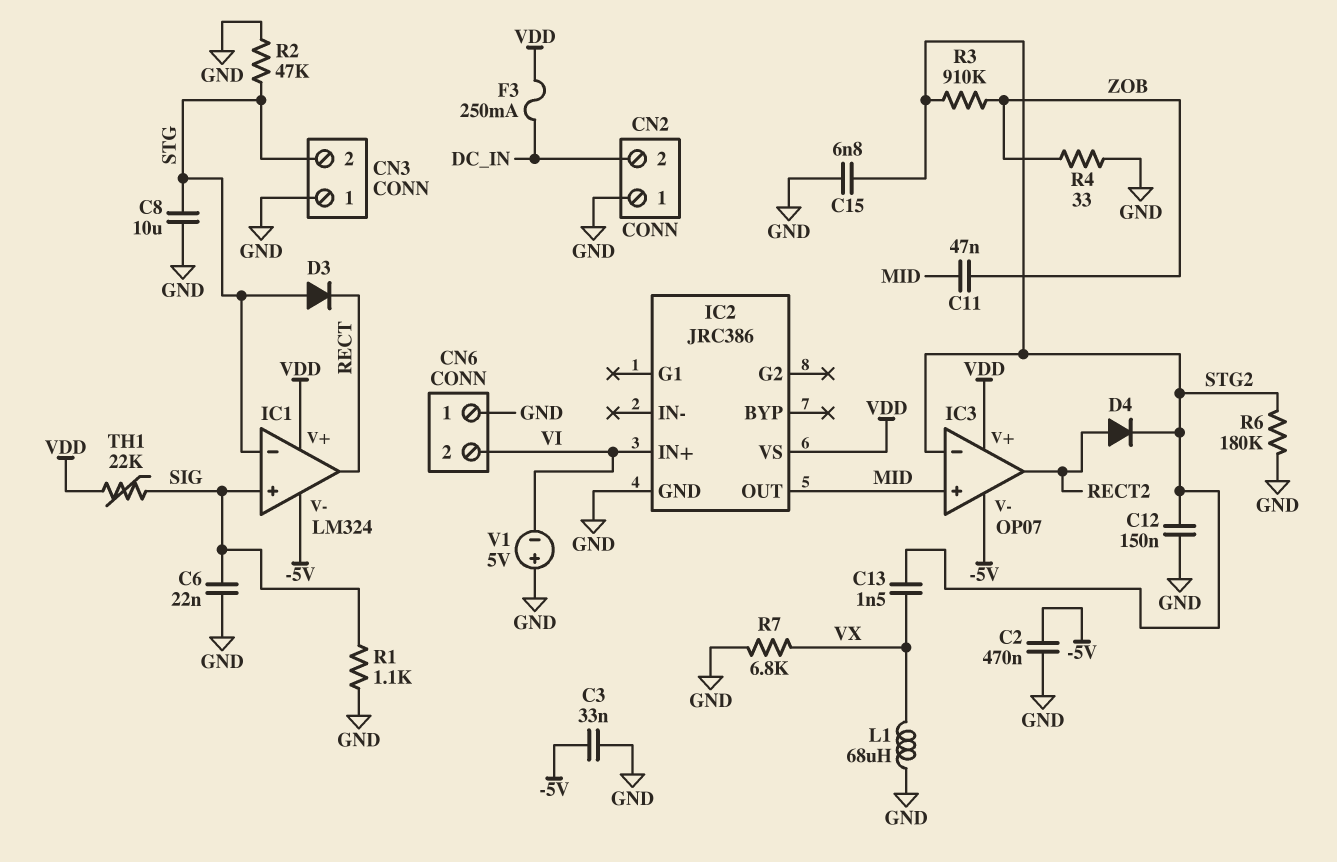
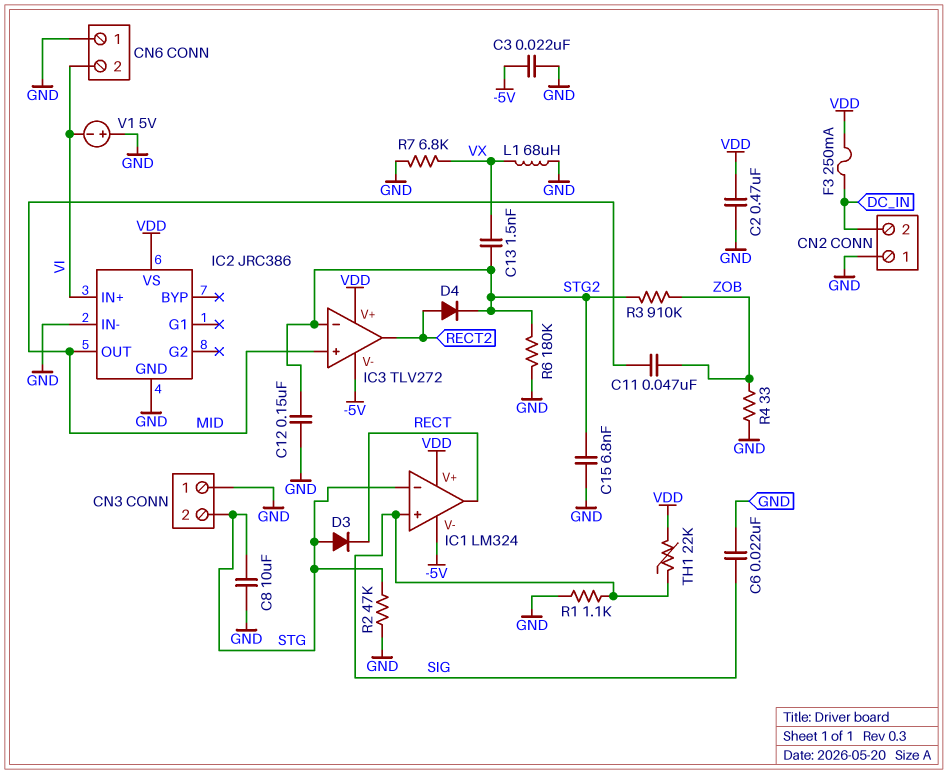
C2: 470nF (-5V, GND) -> 470nF (GND, VDD)
C3: 33nF (-5V, GND) -> 22nF (-5V, GND)
IC2 pin IN-: none -> GND
IC3: OP07 -> TLV272

